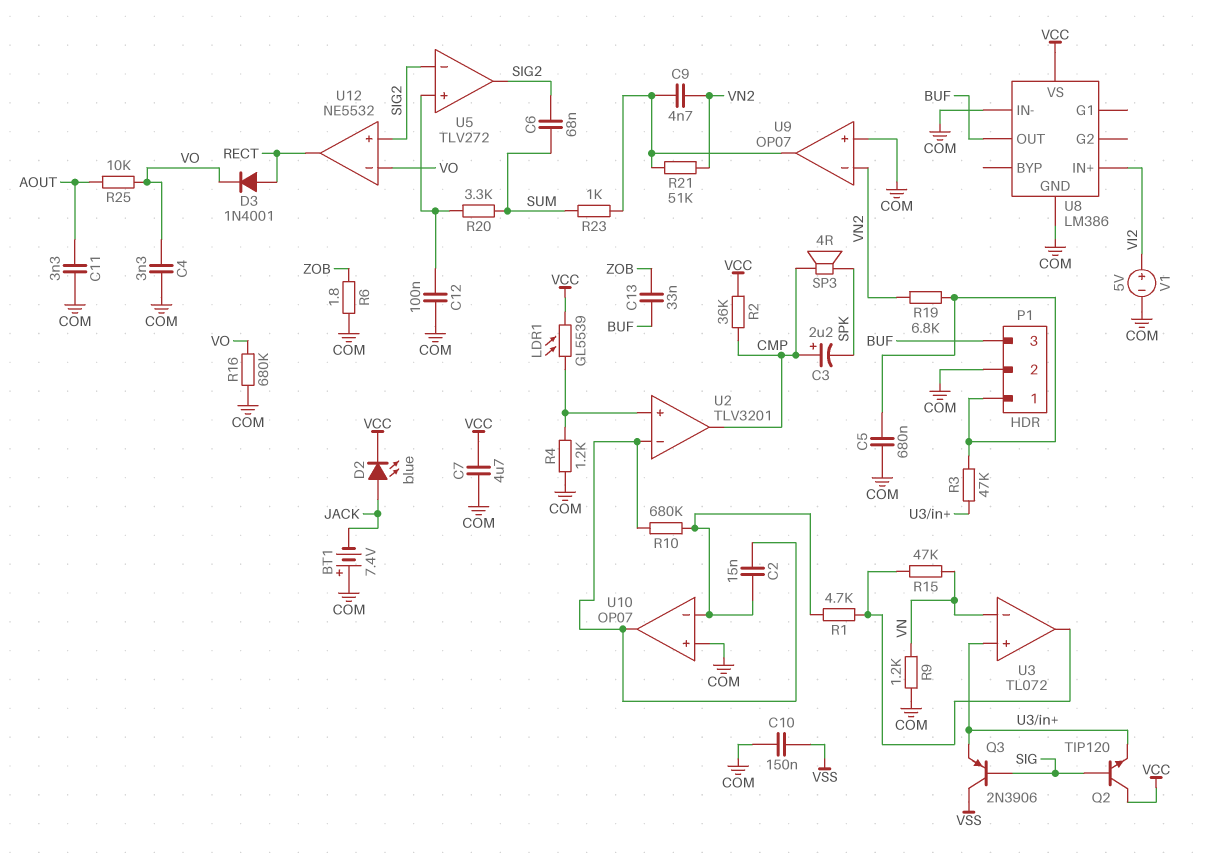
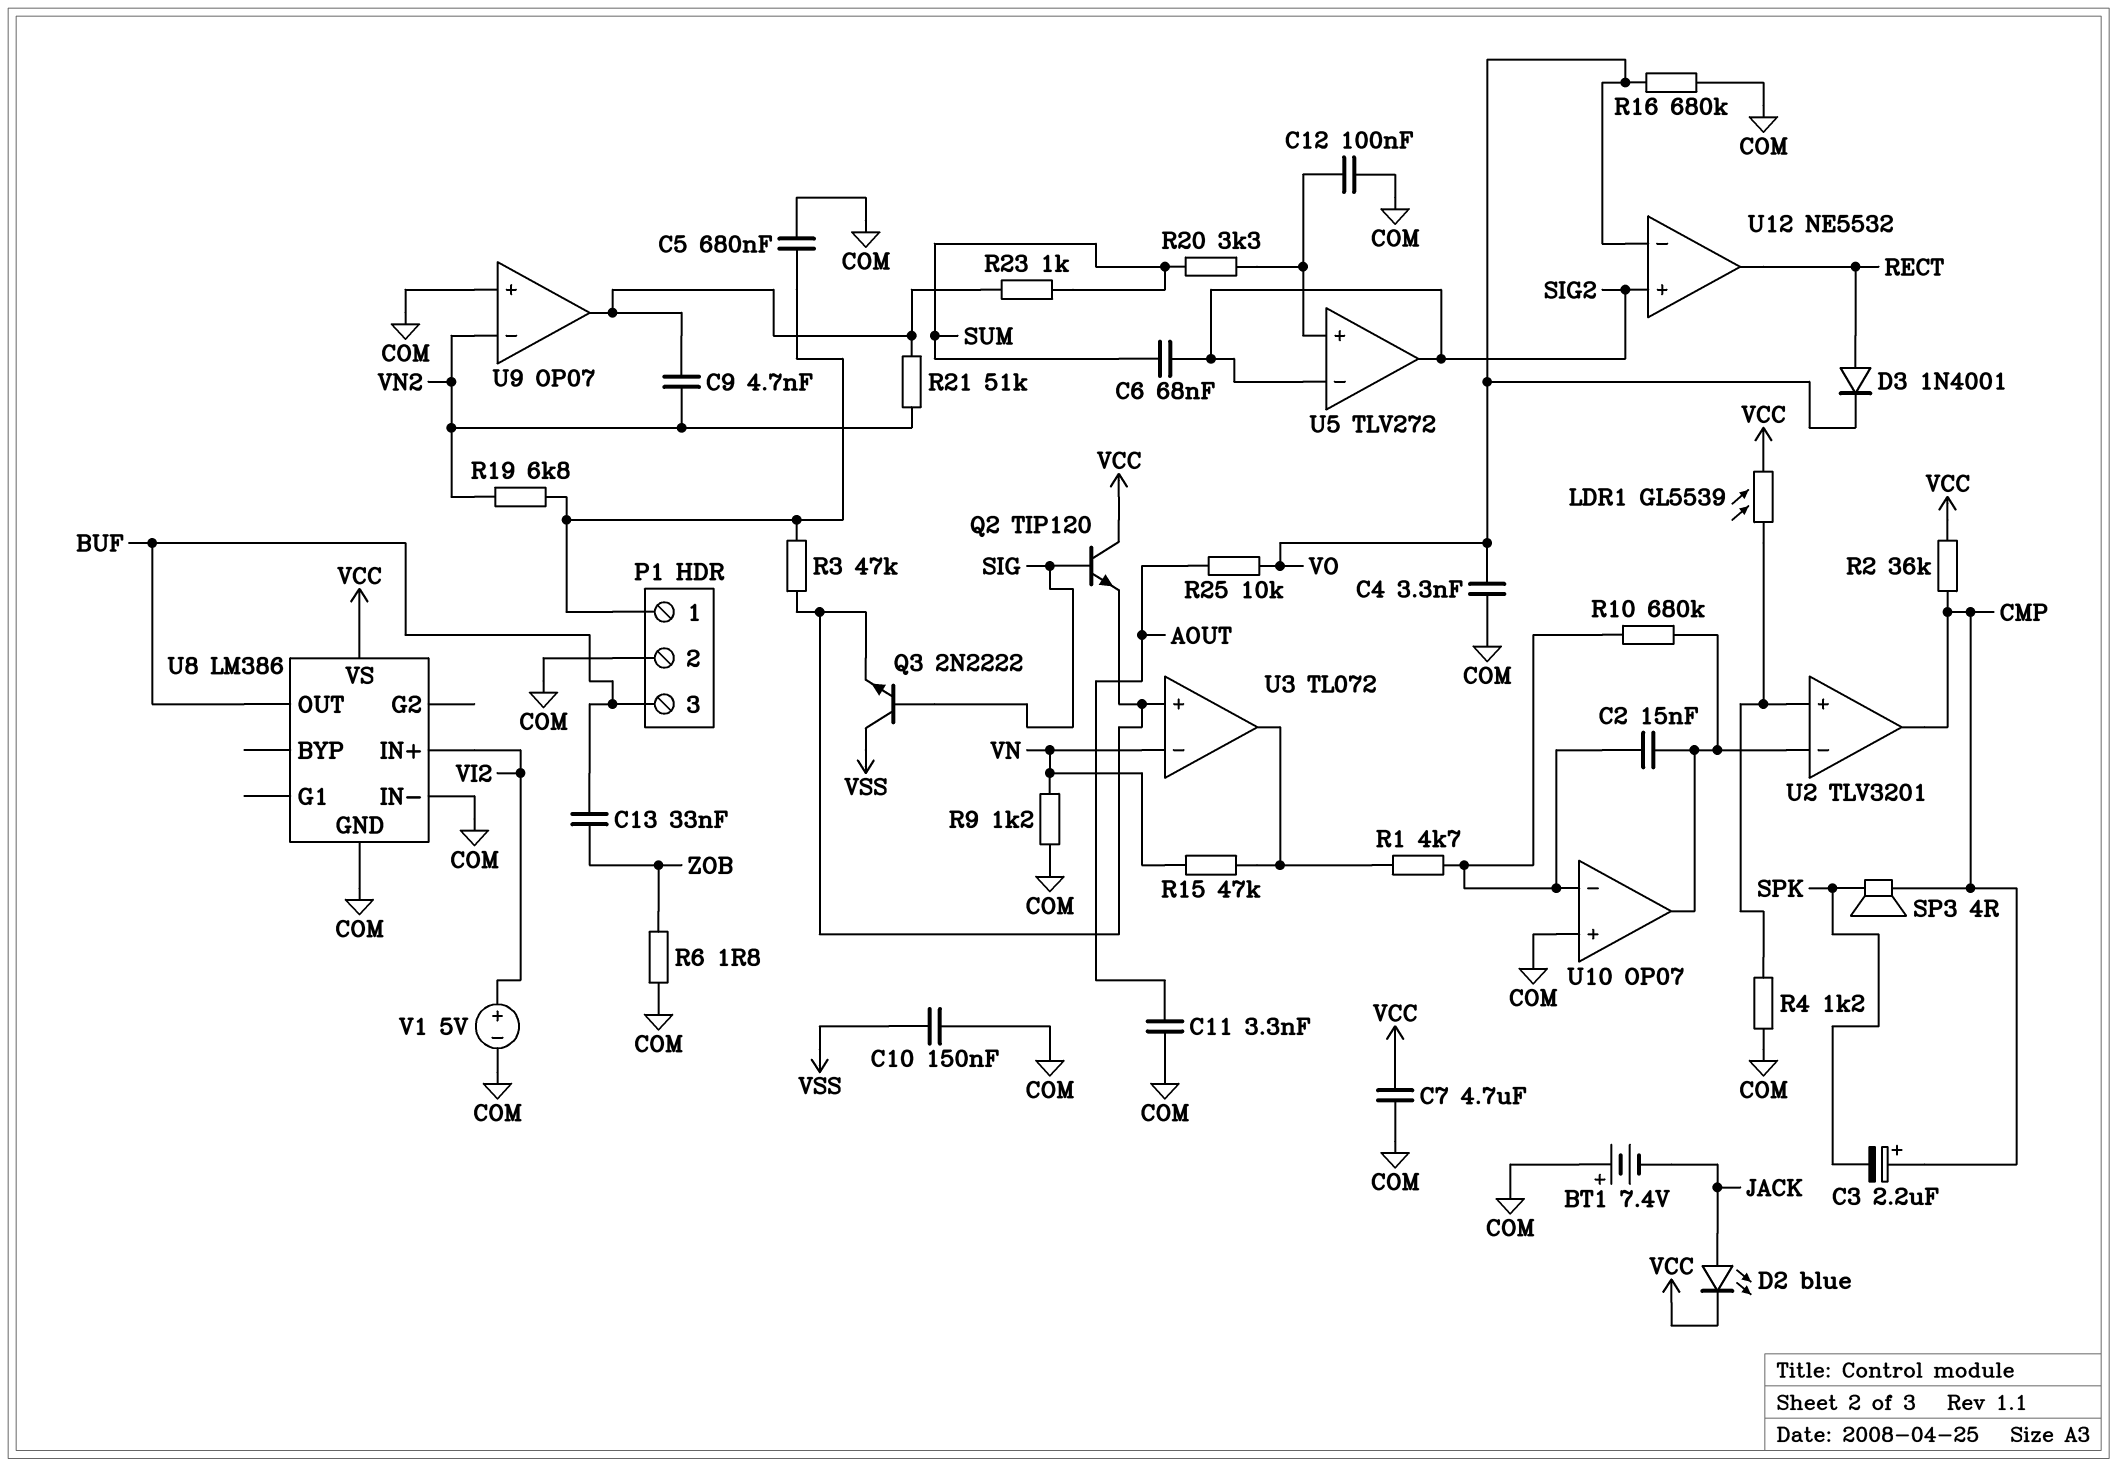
Q3: PNP 2N3906 (B SIG, C VSS, E U3/in+) -> NPN 2N2222 (B SIG, C VSS, E U3/in+)

